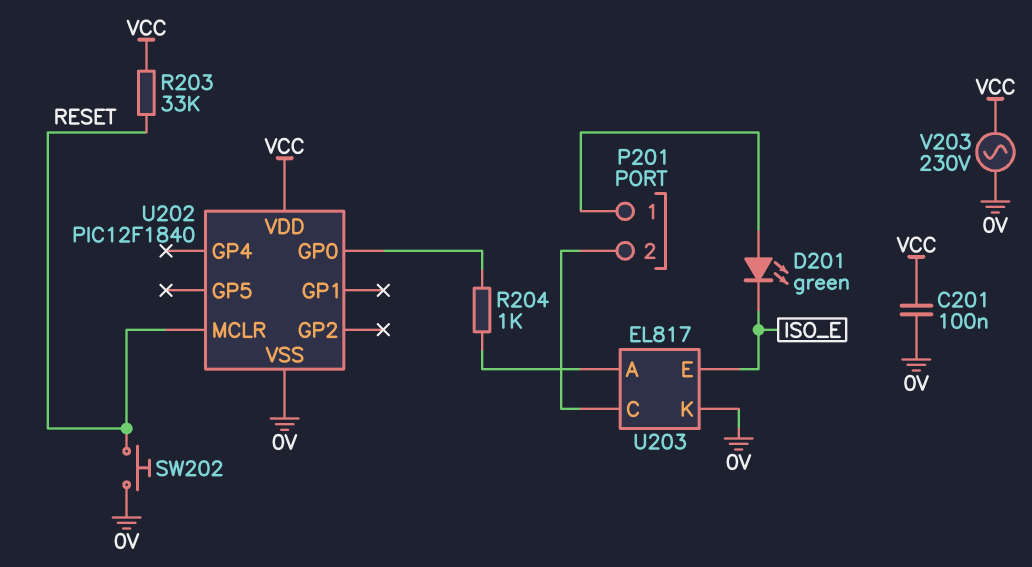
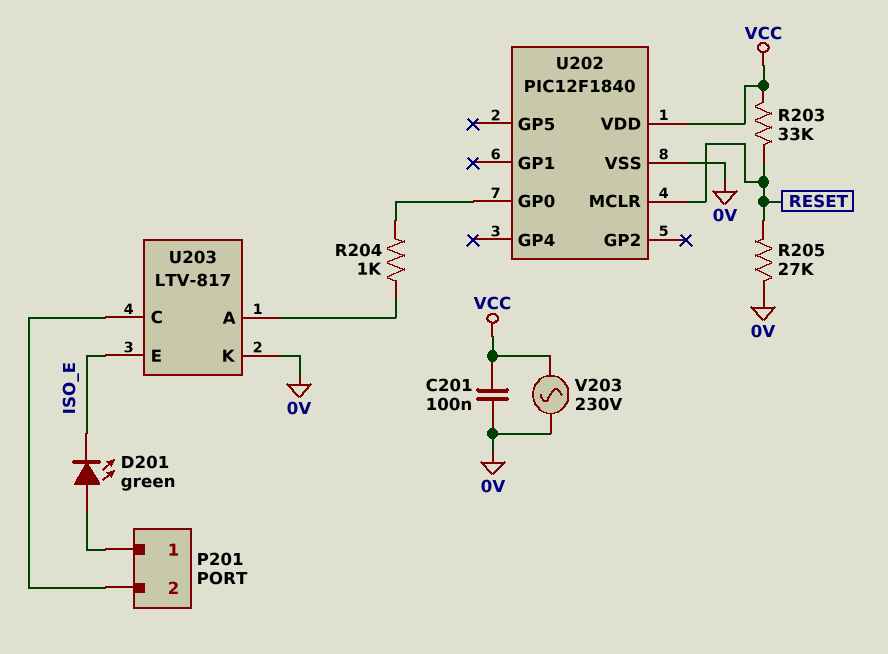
R205: none -> 27k (0V, RESET)
SW202: button (0V, RESET) -> none
U203: EL817 -> LTV-817

